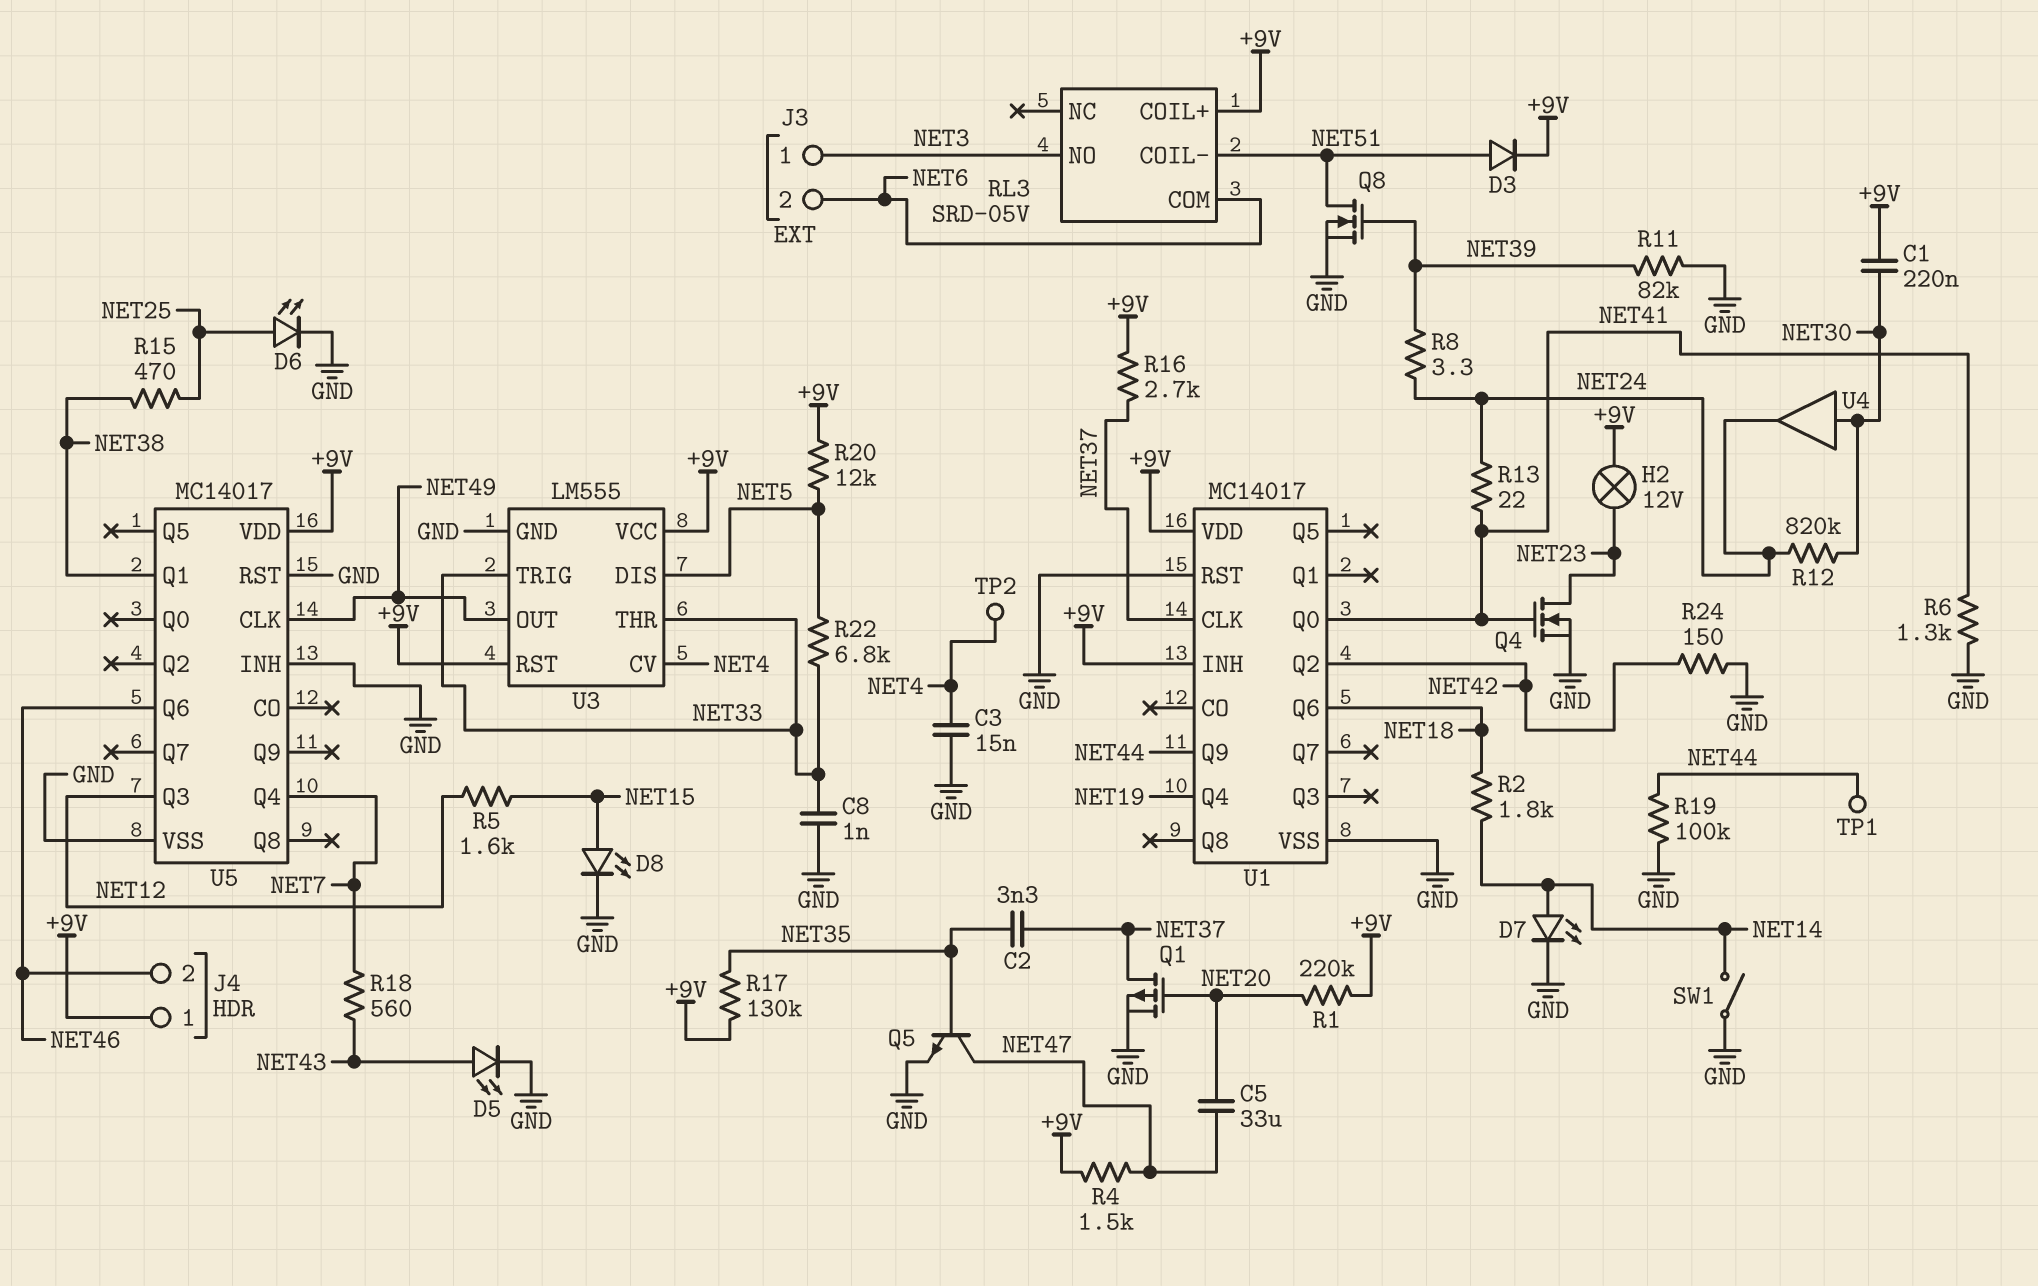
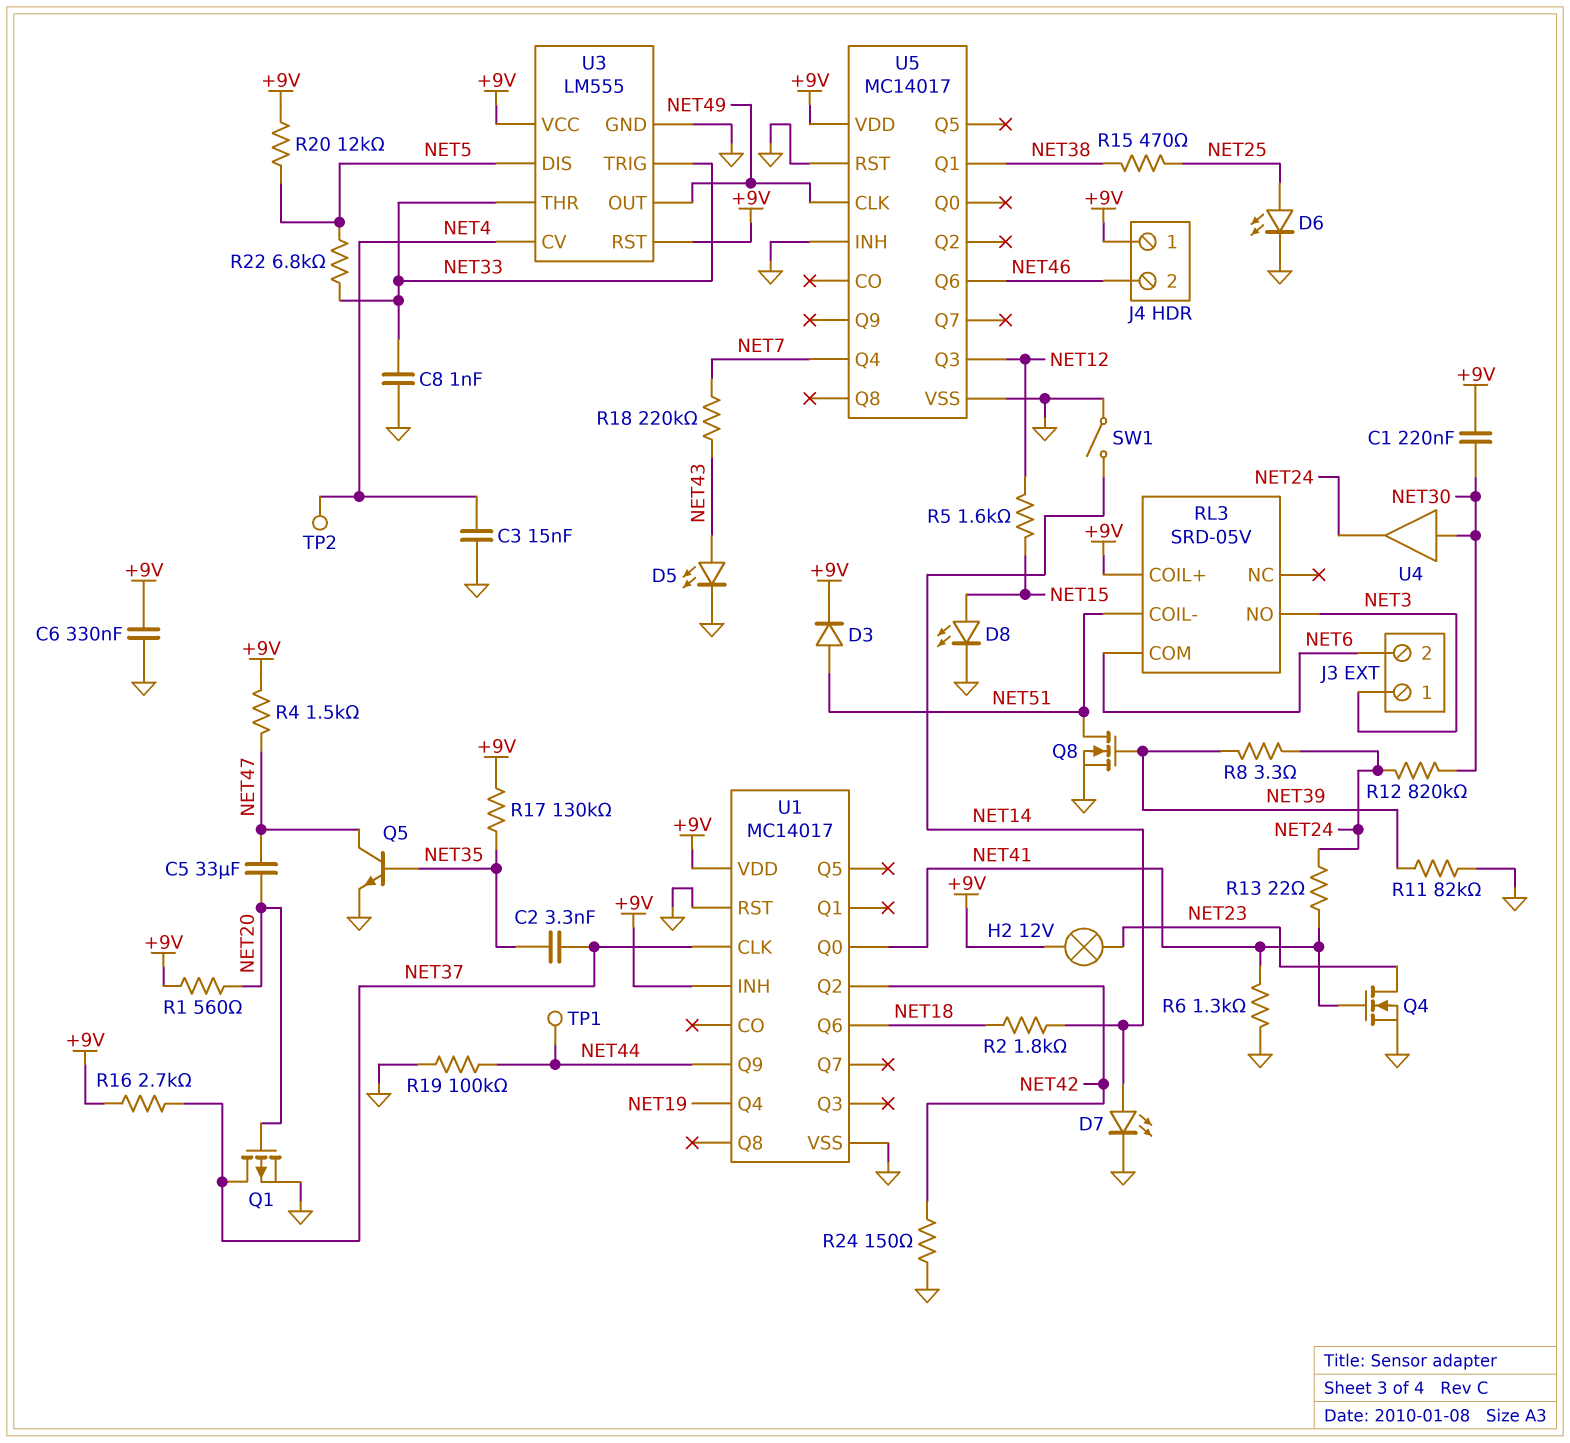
C6: none -> 330nF (+9V, GND)
R1: 220k (+9V, NET20) -> 560 (+9V, NET20)
R18: 560 (NET7, NET43) -> 220k (NET7, NET43)

